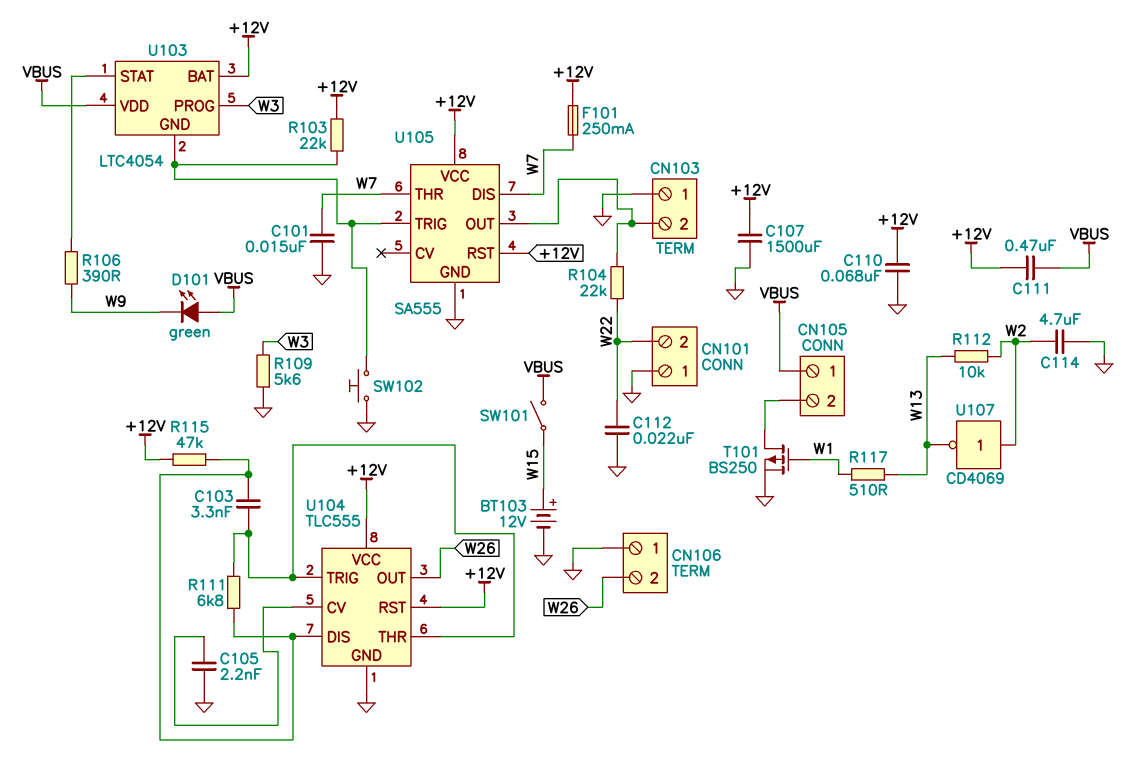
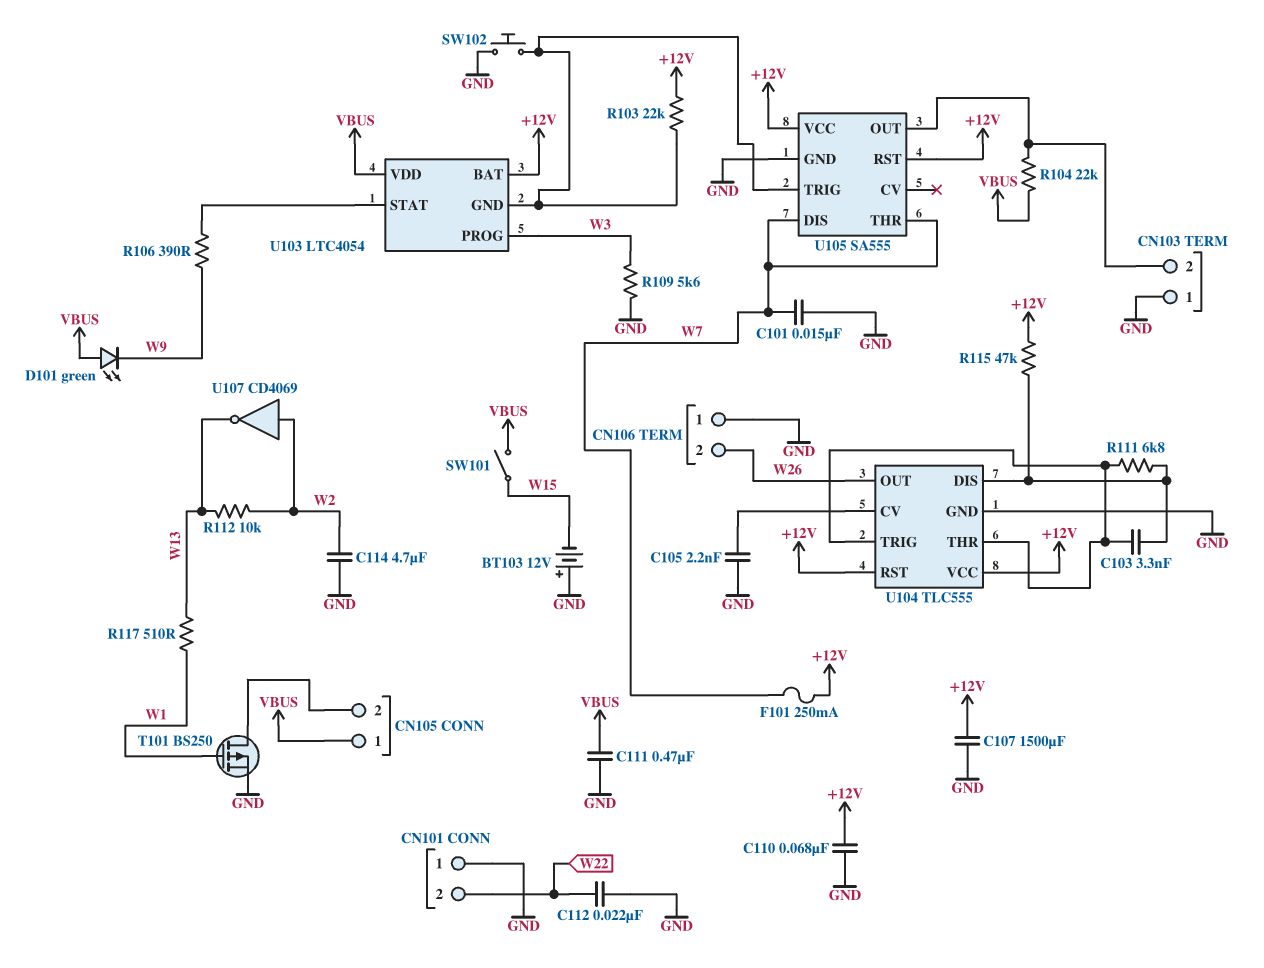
BT103: 12V (plus W15, minus GND) -> 12V (plus GND, minus W15)
C111: 470nF (+12V, VBUS) -> 470nF (GND, VBUS)
R104: 22k (CN103/2, W22) -> 22k (CN103/2, VBUS)

